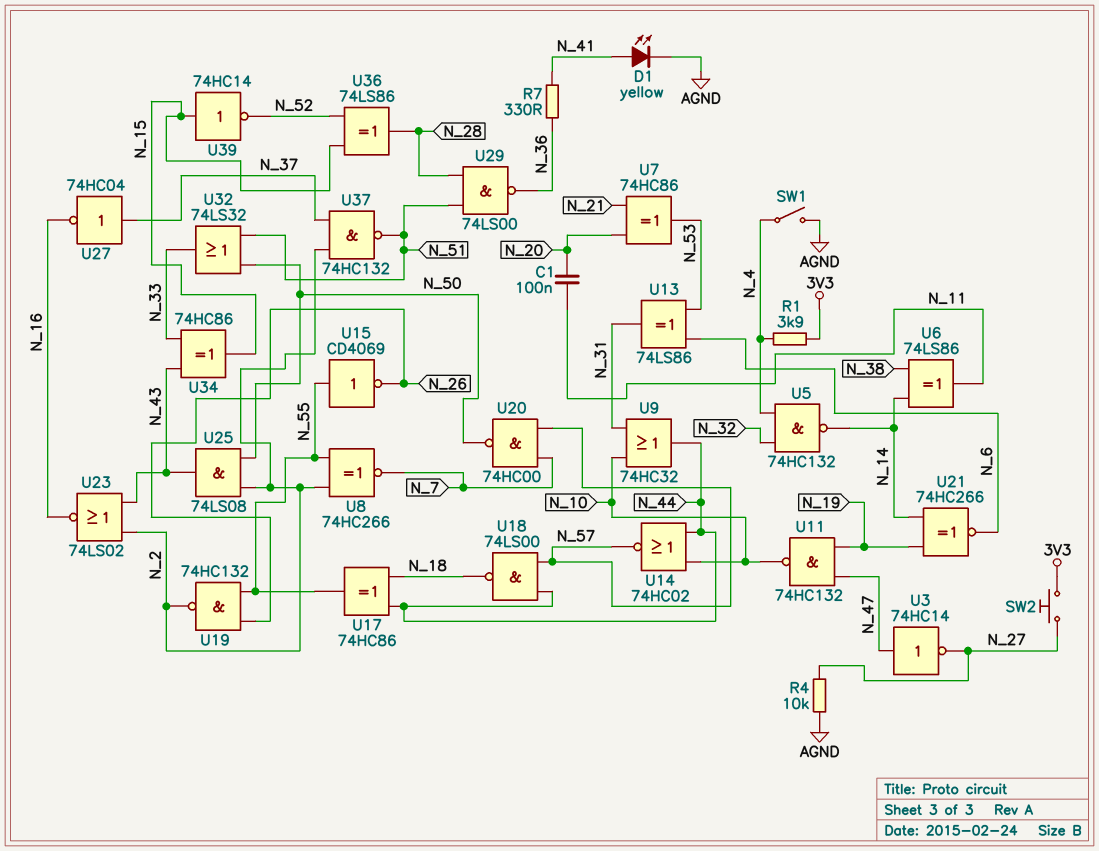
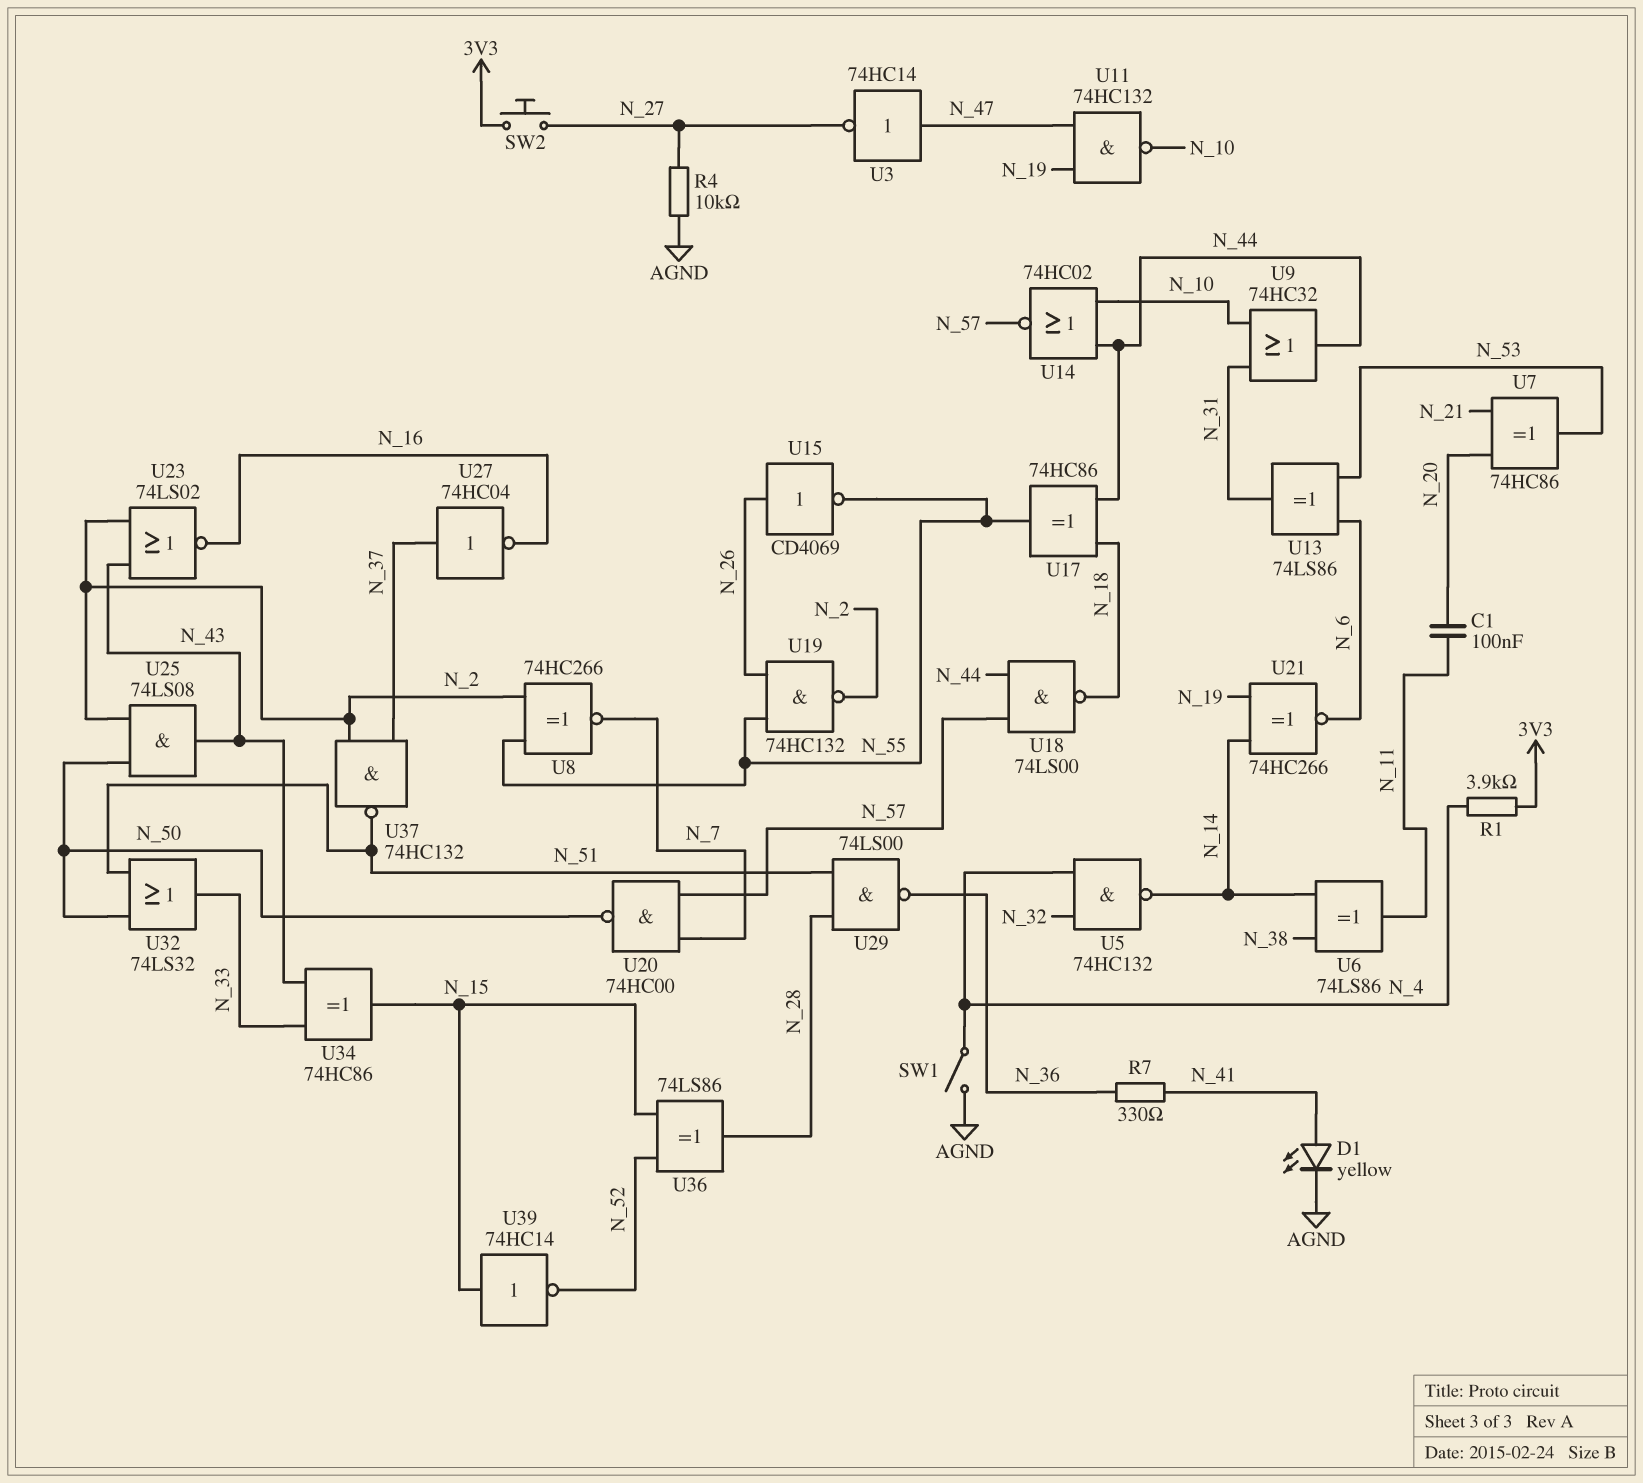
U15: NOT CD4069 (in N_55, out N_26) -> NOT CD4069 (in N_26, out N_55)

